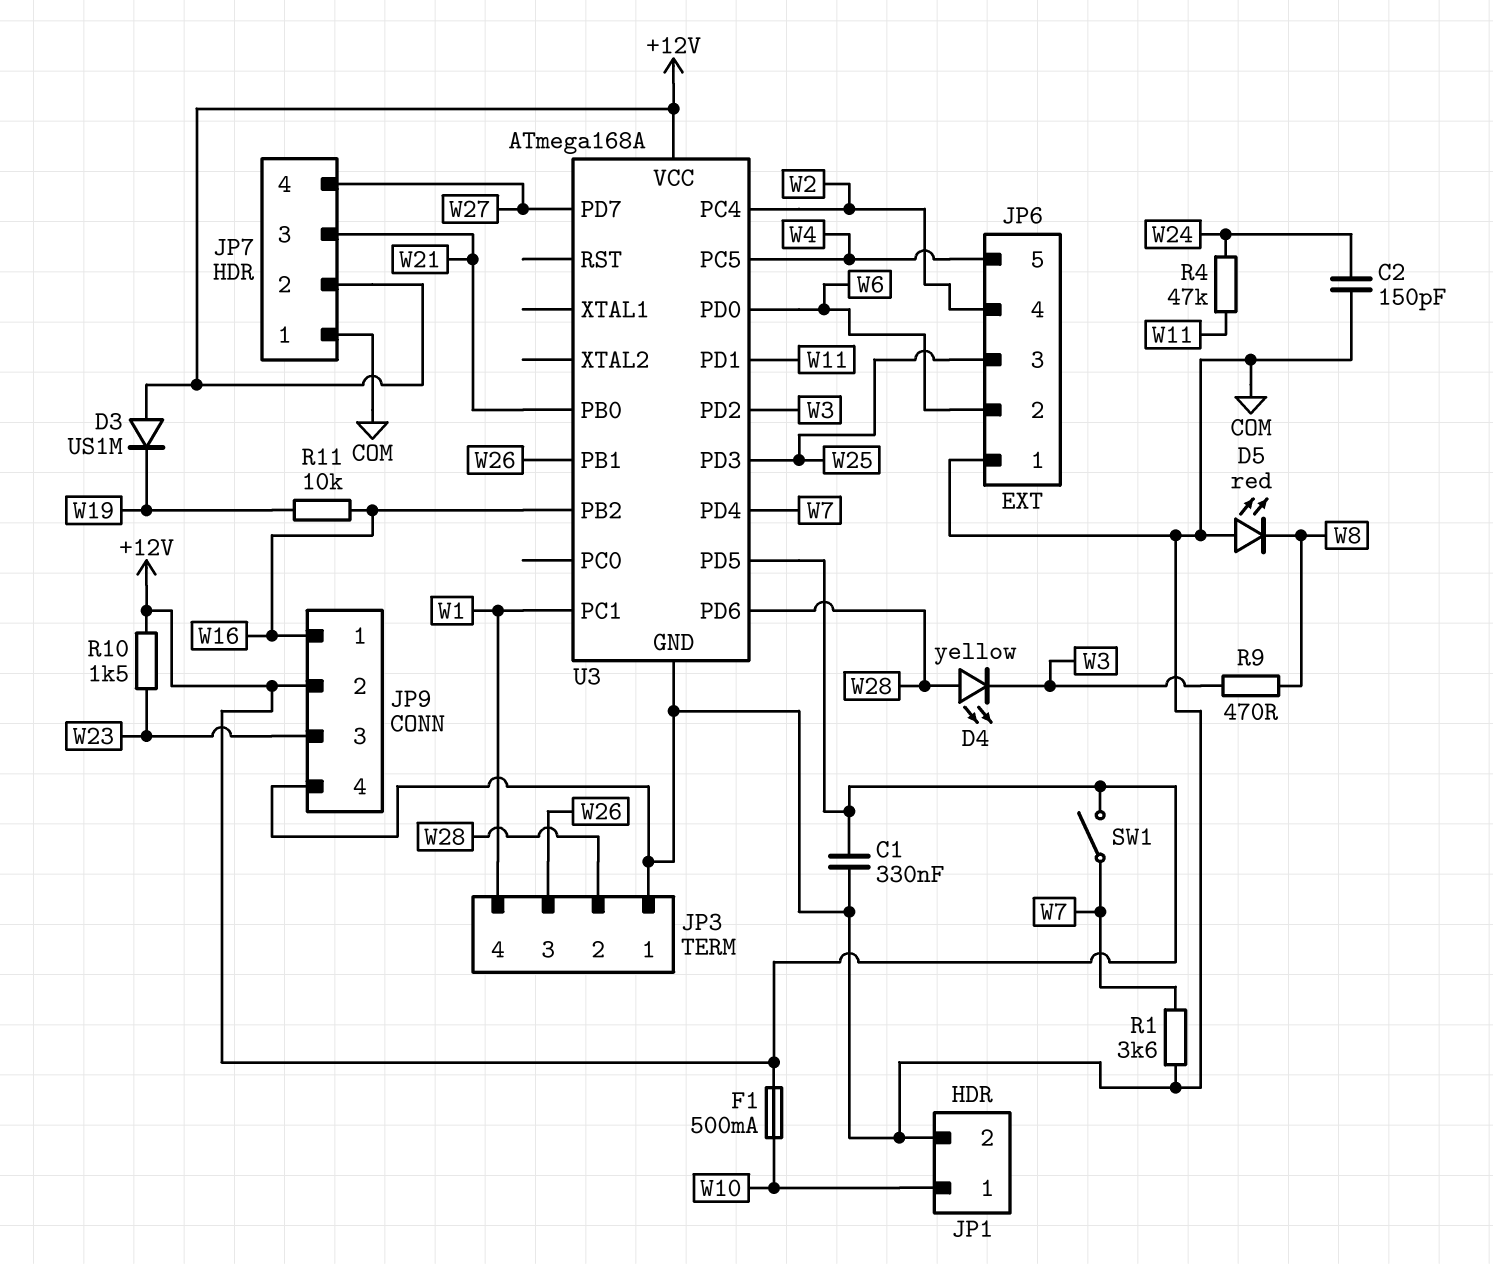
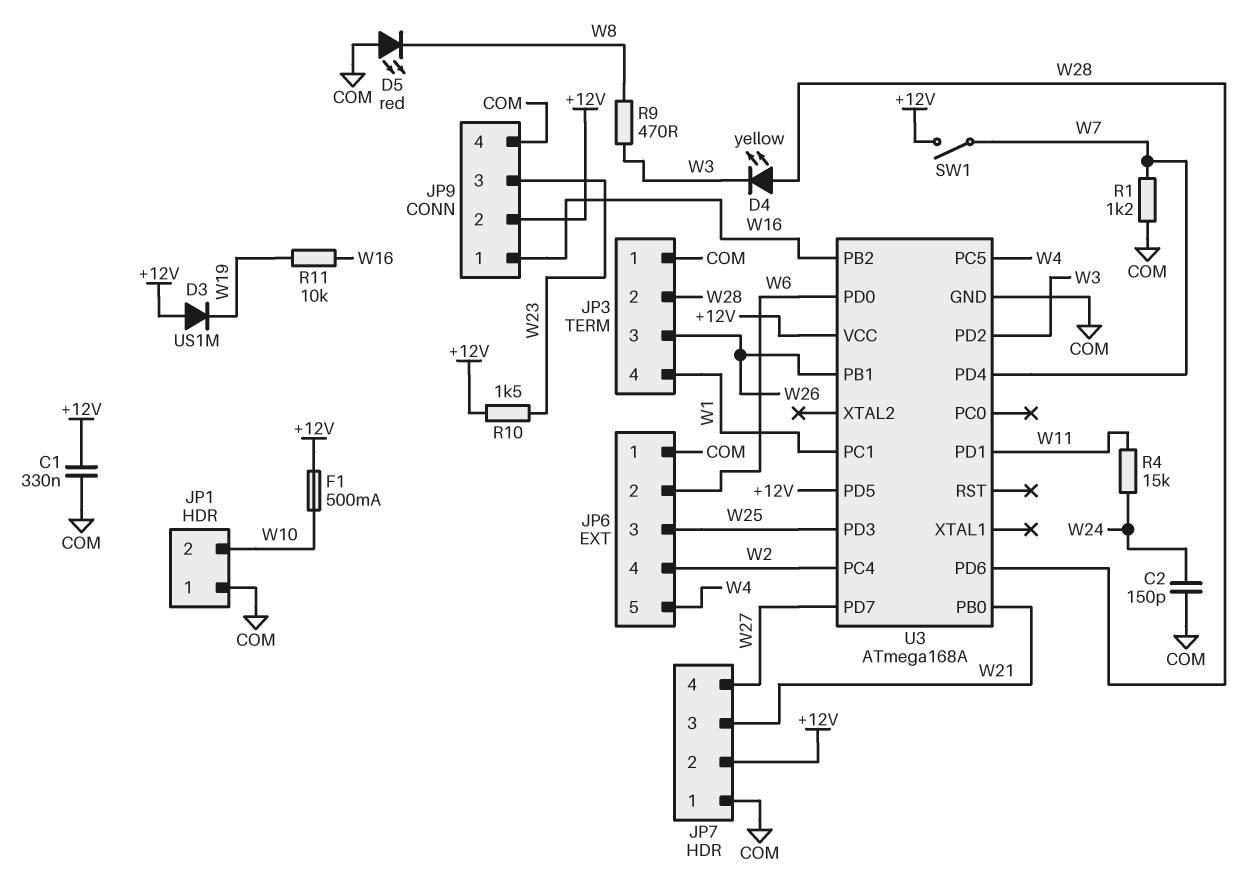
JP1 pin 1: W10 -> COM
JP1 pin 2: COM -> W10
R1: 3.6k (COM, W7) -> 1.2k (COM, W7)
R4: 47k (W11, W24) -> 15k (W11, W24)

